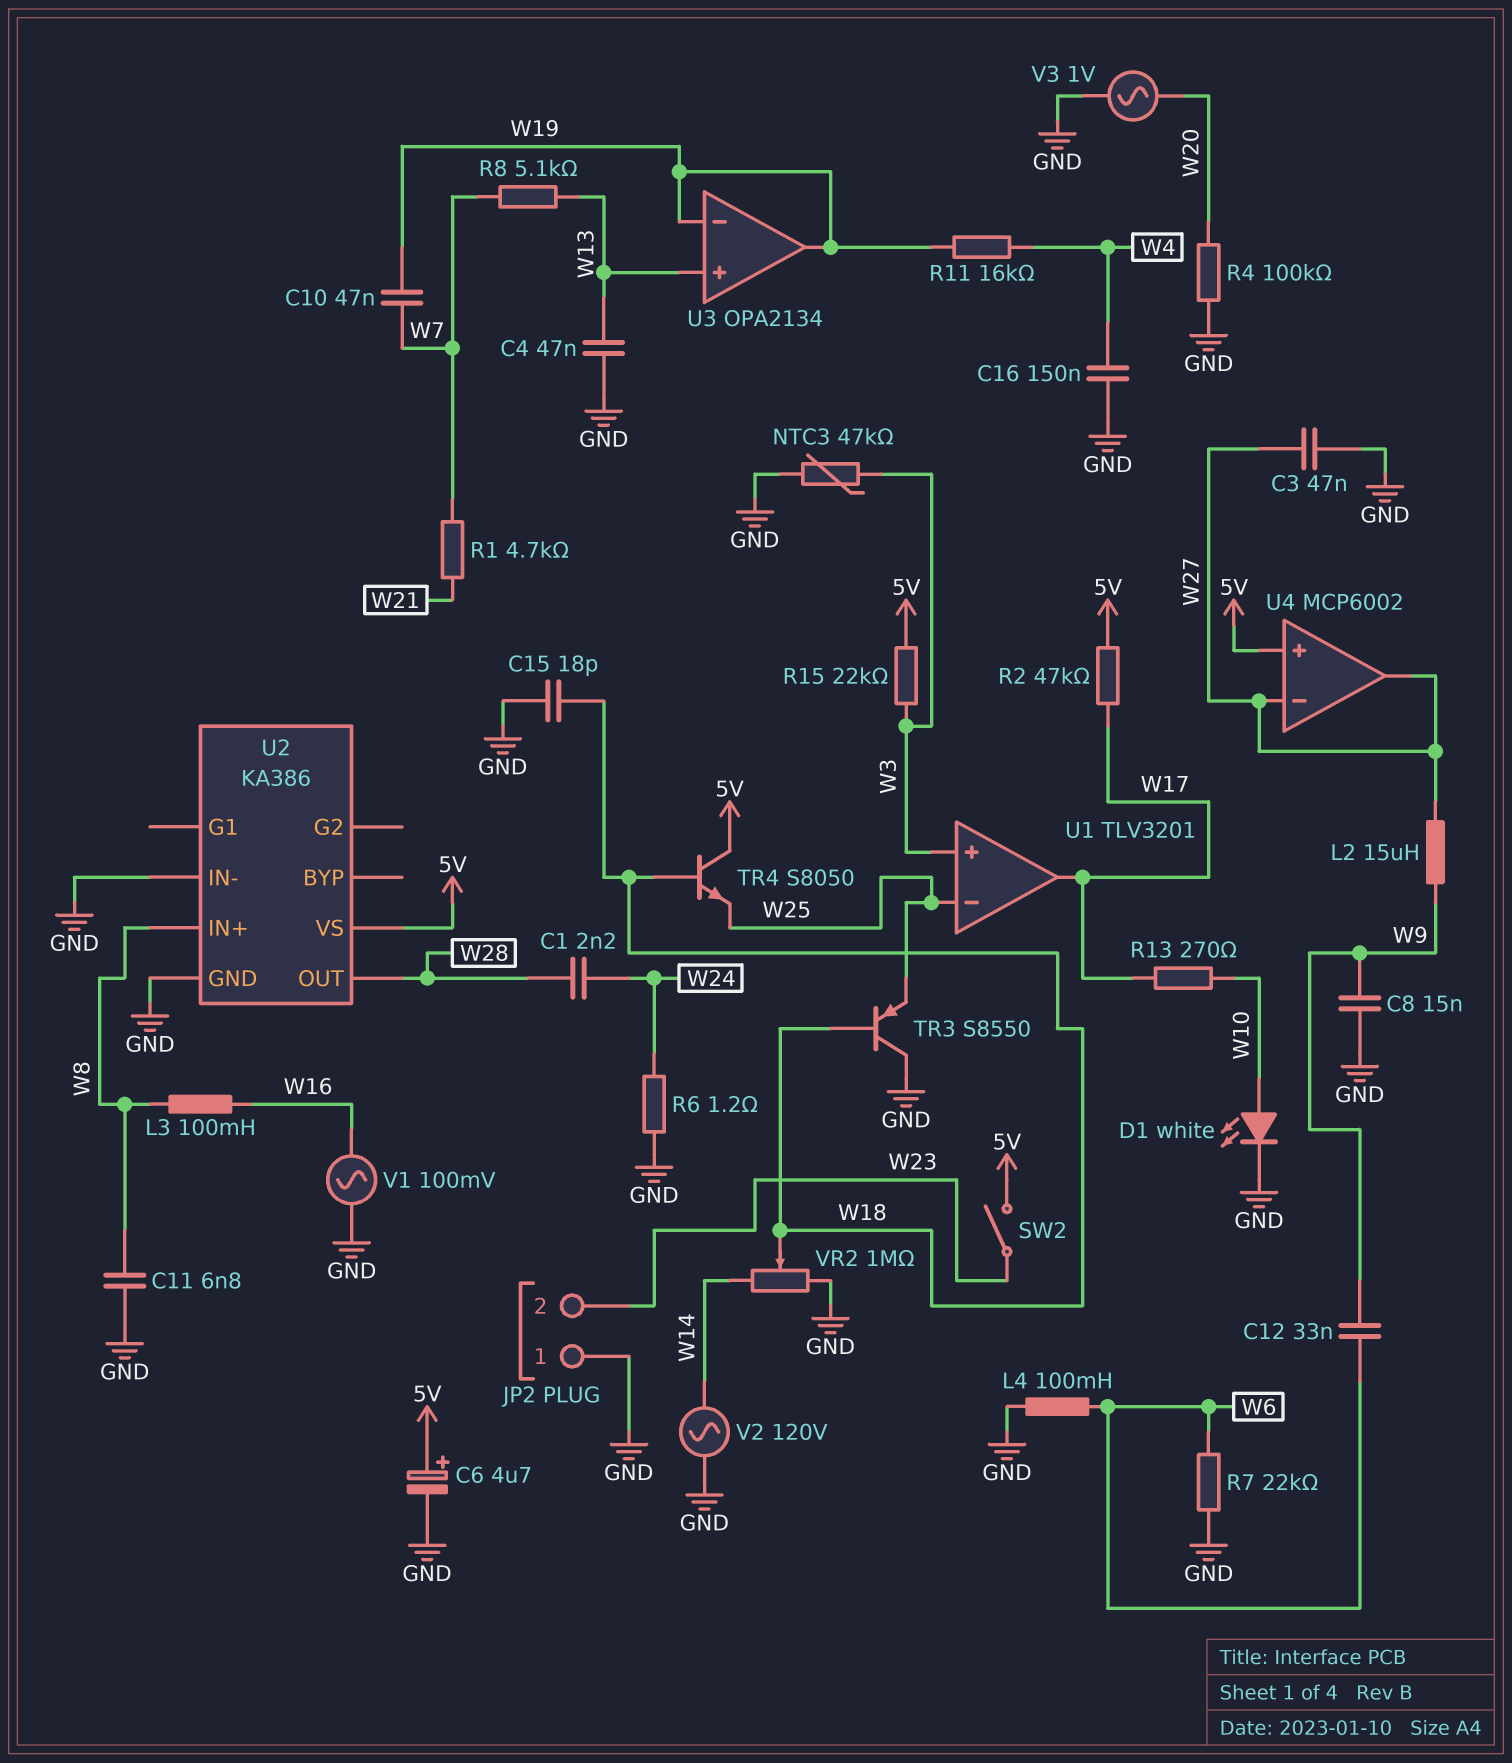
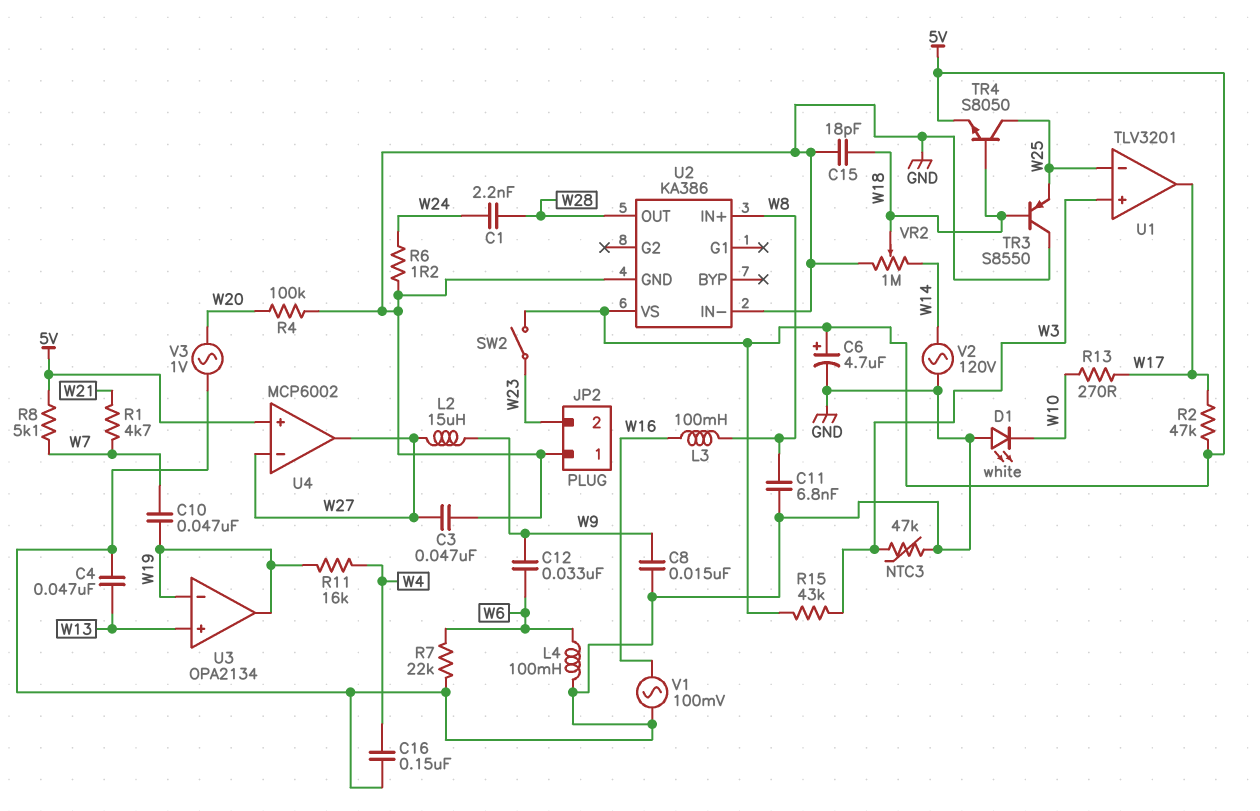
D1: LED white (A W10, K GND) -> LED white (A GND, K W10)
R8: 5.1k (W7, W13) -> 5.1k (5V, W7)
R15: 22k (5V, W3) -> 43k (5V, W3)
TR4: NPN S8050 (B W18, C 5V, E W25) -> NPN S8050 (B W18, C W25, E 5V)

